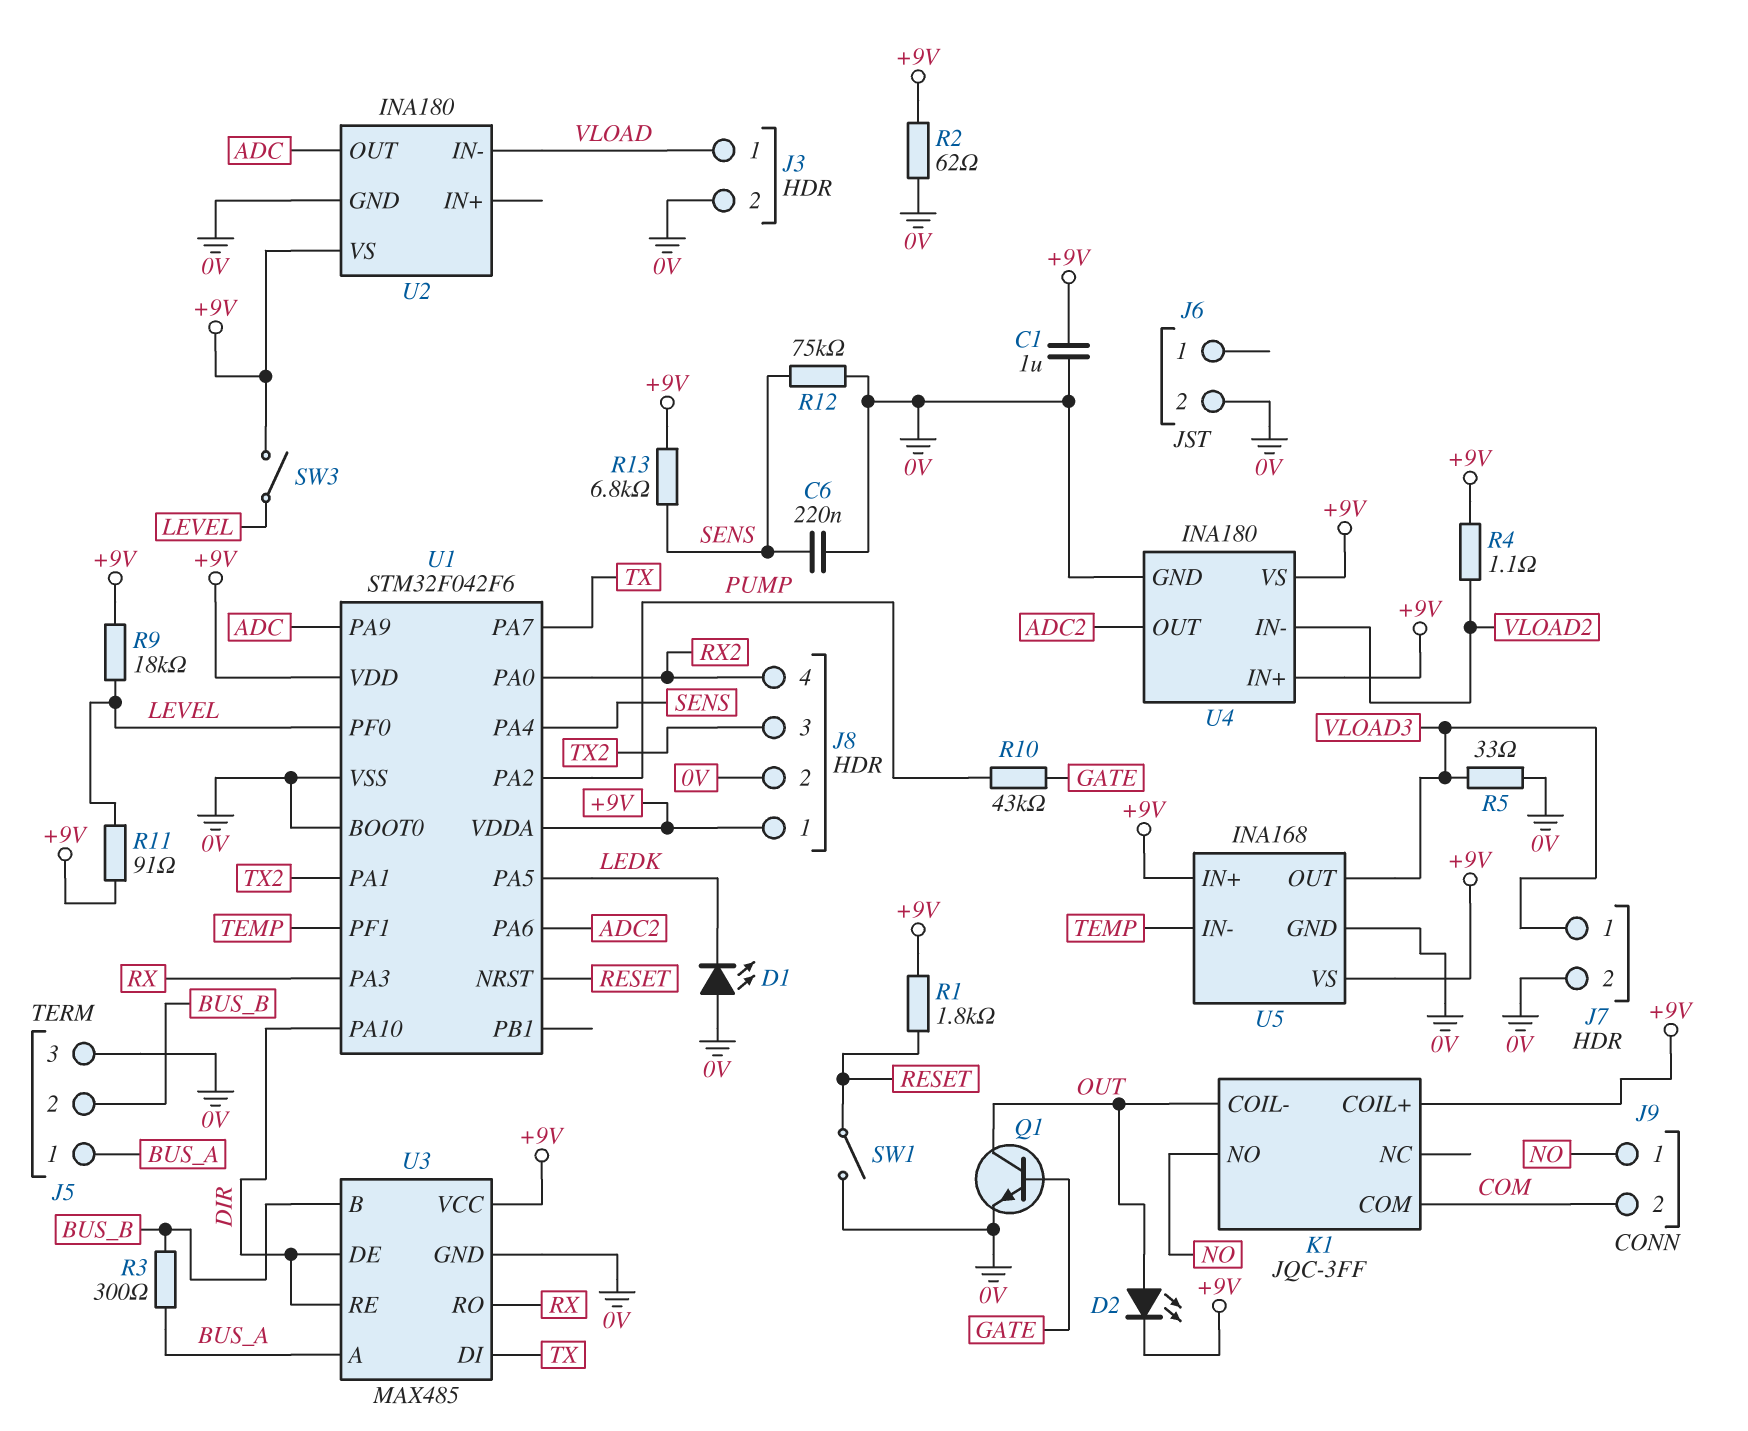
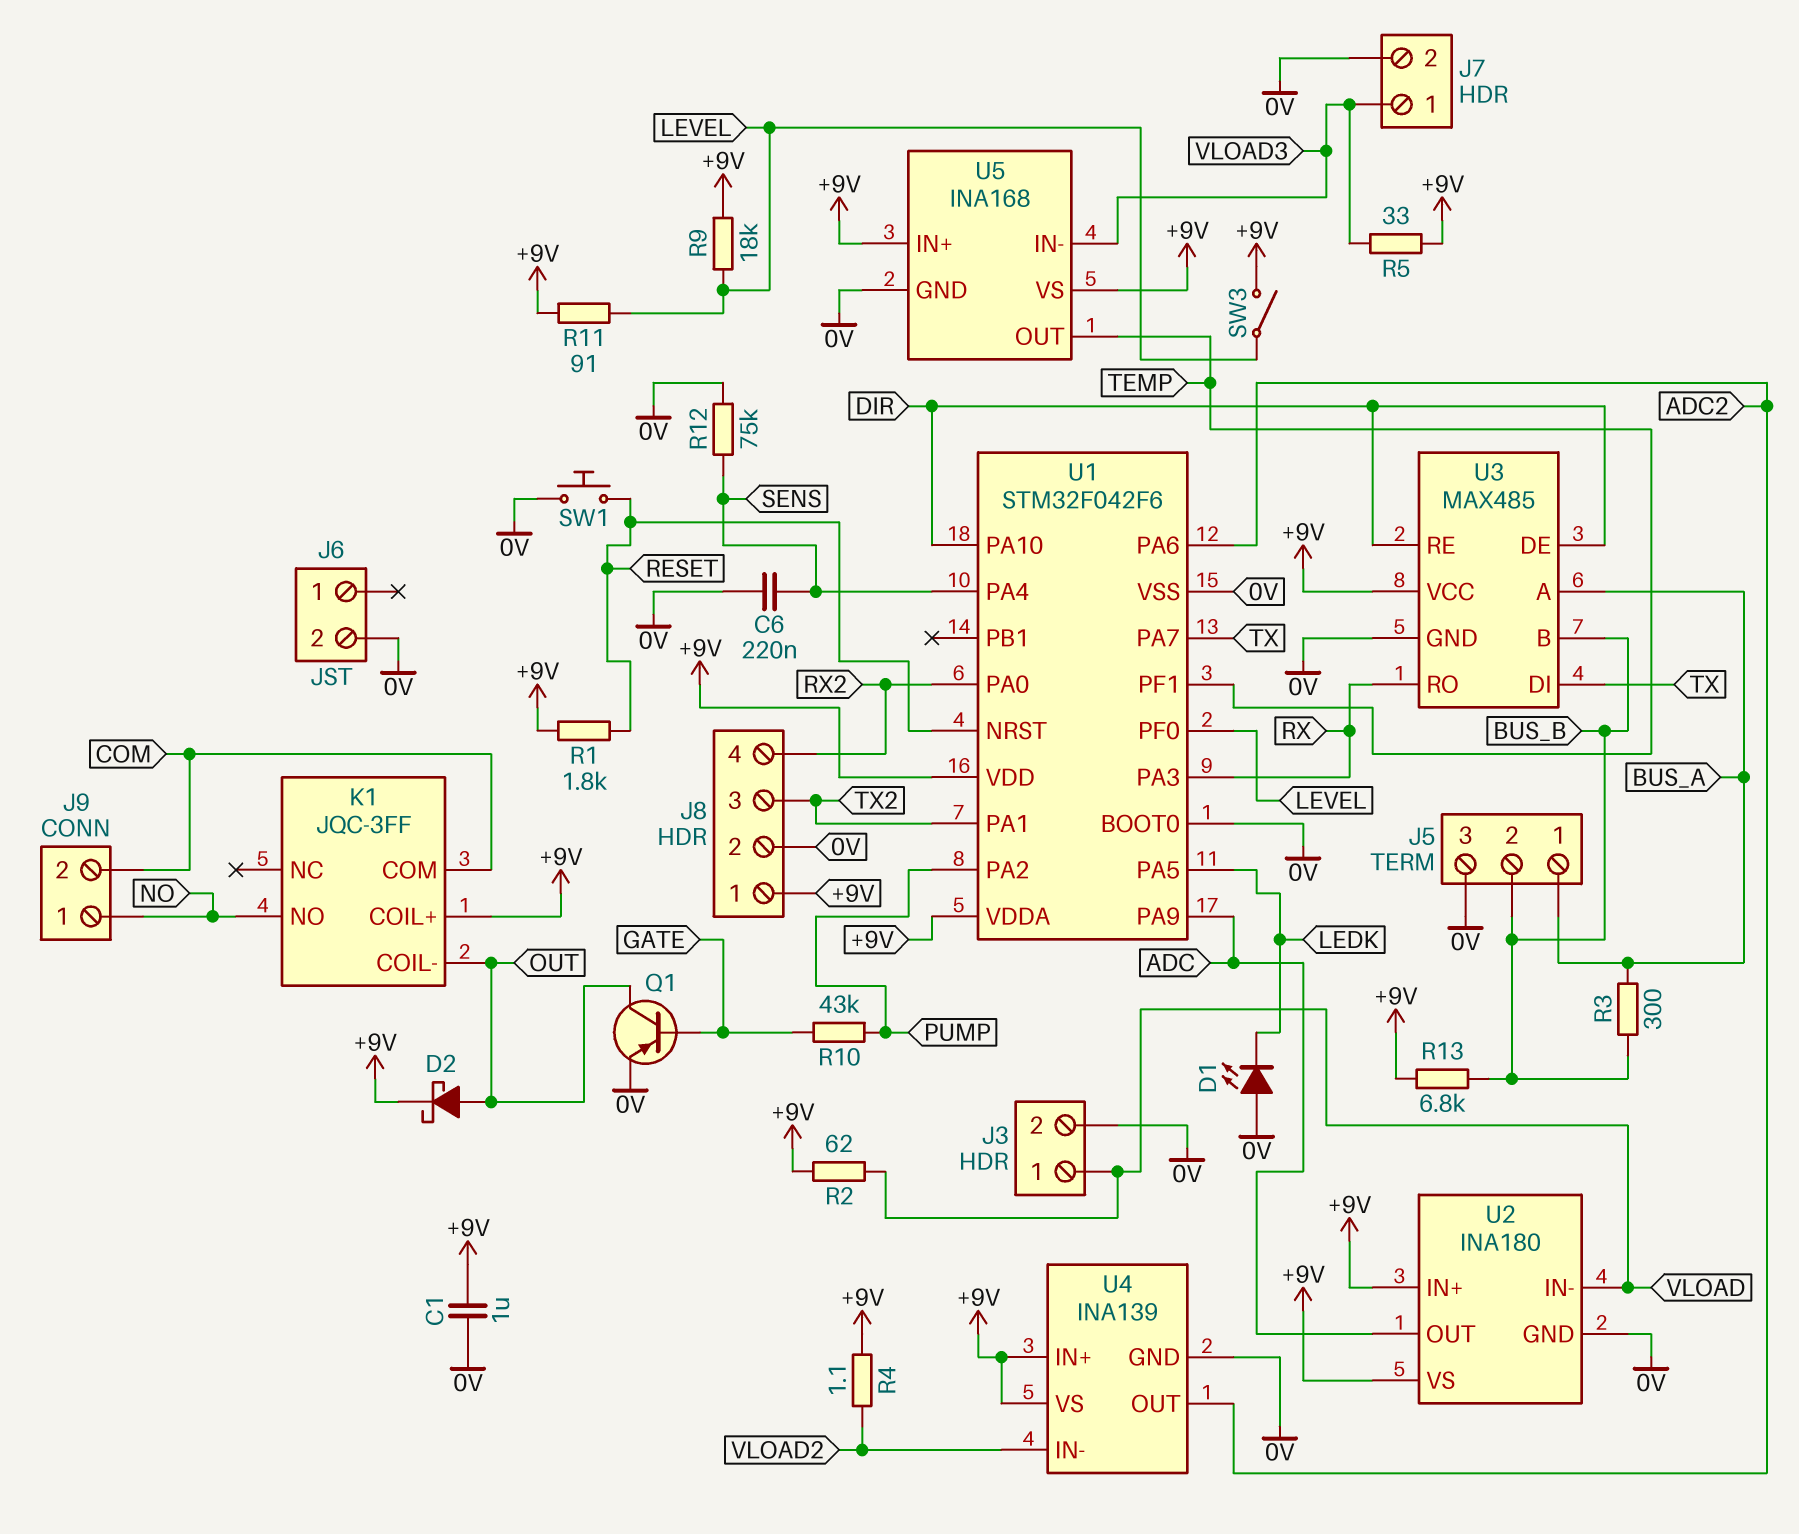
D2: LED (A OUT, K +9V) -> schottky (A OUT, K +9V)
Q1: NPN (B GATE, C OUT, E 0V) -> PNP (B GATE, C OUT, E 0V)
R2: 62 (+9V, 0V) -> 62 (+9V, VLOAD)
R5: 33 (0V, VLOAD3) -> 33 (+9V, VLOAD3)
R13: 6.8k (+9V, SENS) -> 6.8k (+9V, BUS_B)
SW1: switch (0V, RESET) -> button (0V, RESET)
U2 pin IN+: none -> +9V
U4: INA180 -> INA139
U5 pin IN-: TEMP -> VLOAD3
U5 pin OUT: VLOAD3 -> TEMP

